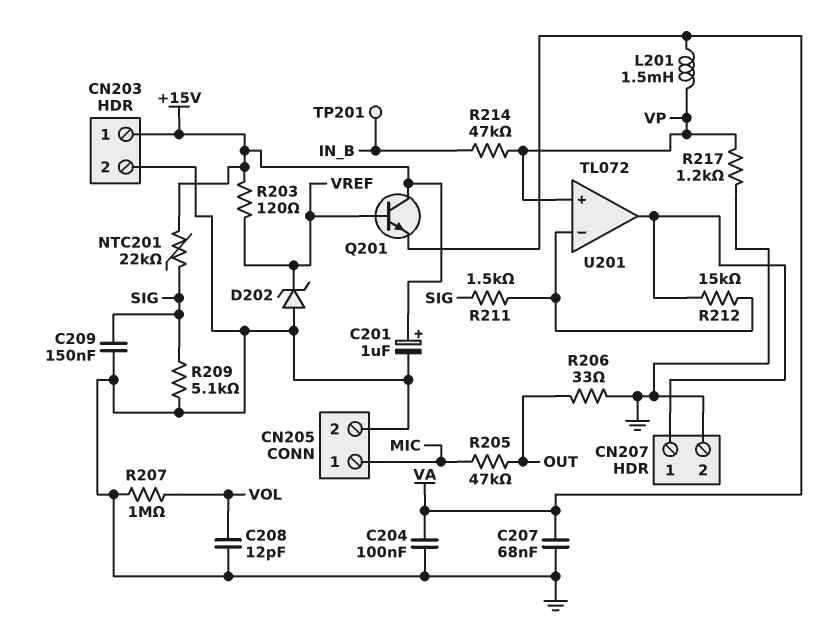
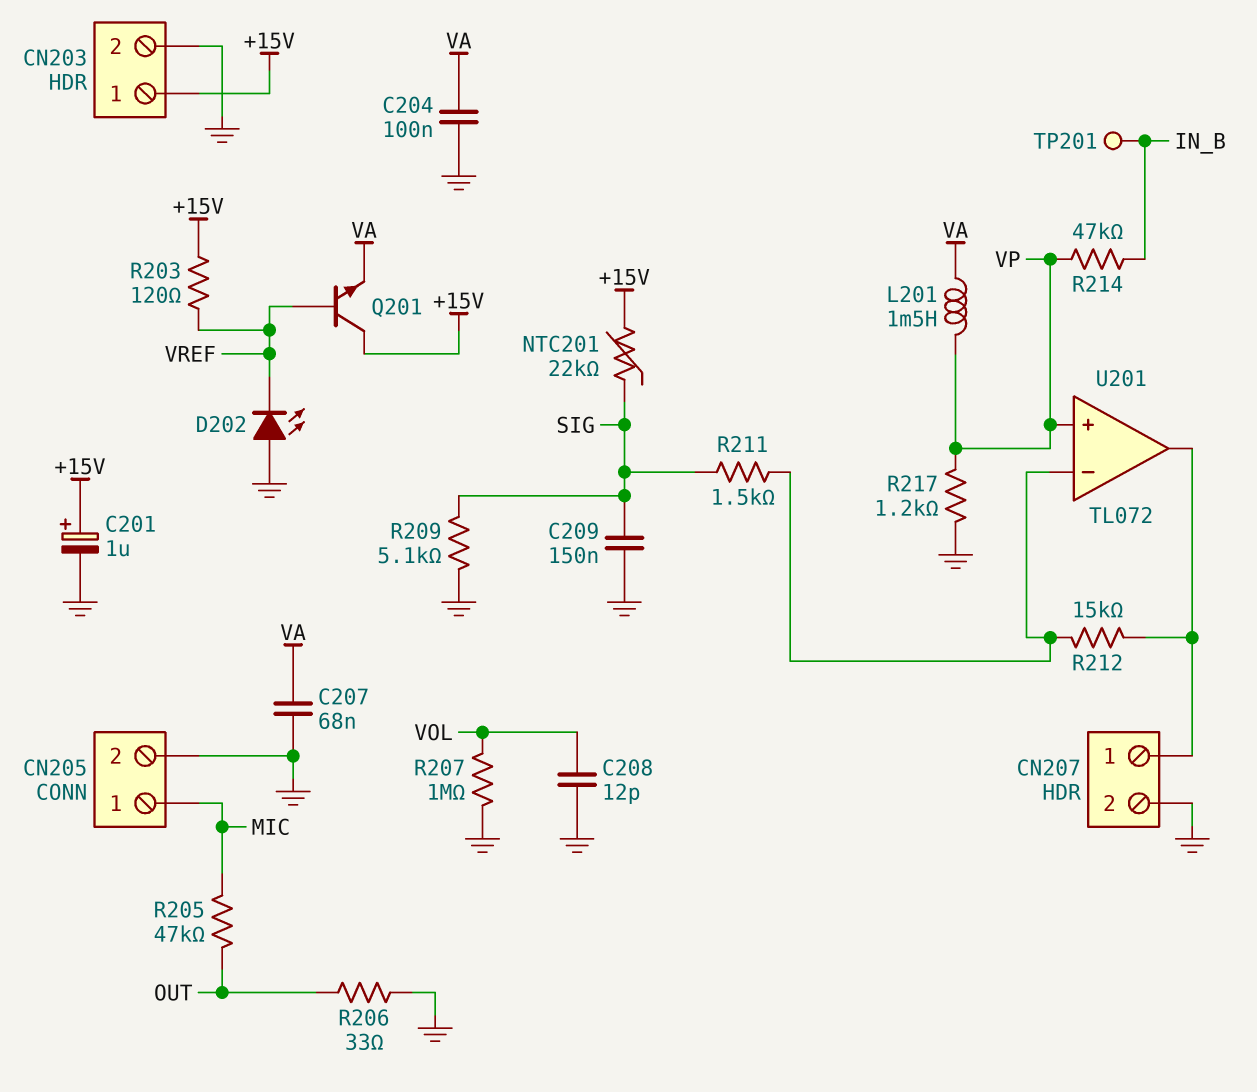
D202: zener (A GND, K VREF) -> LED (A GND, K VREF)

